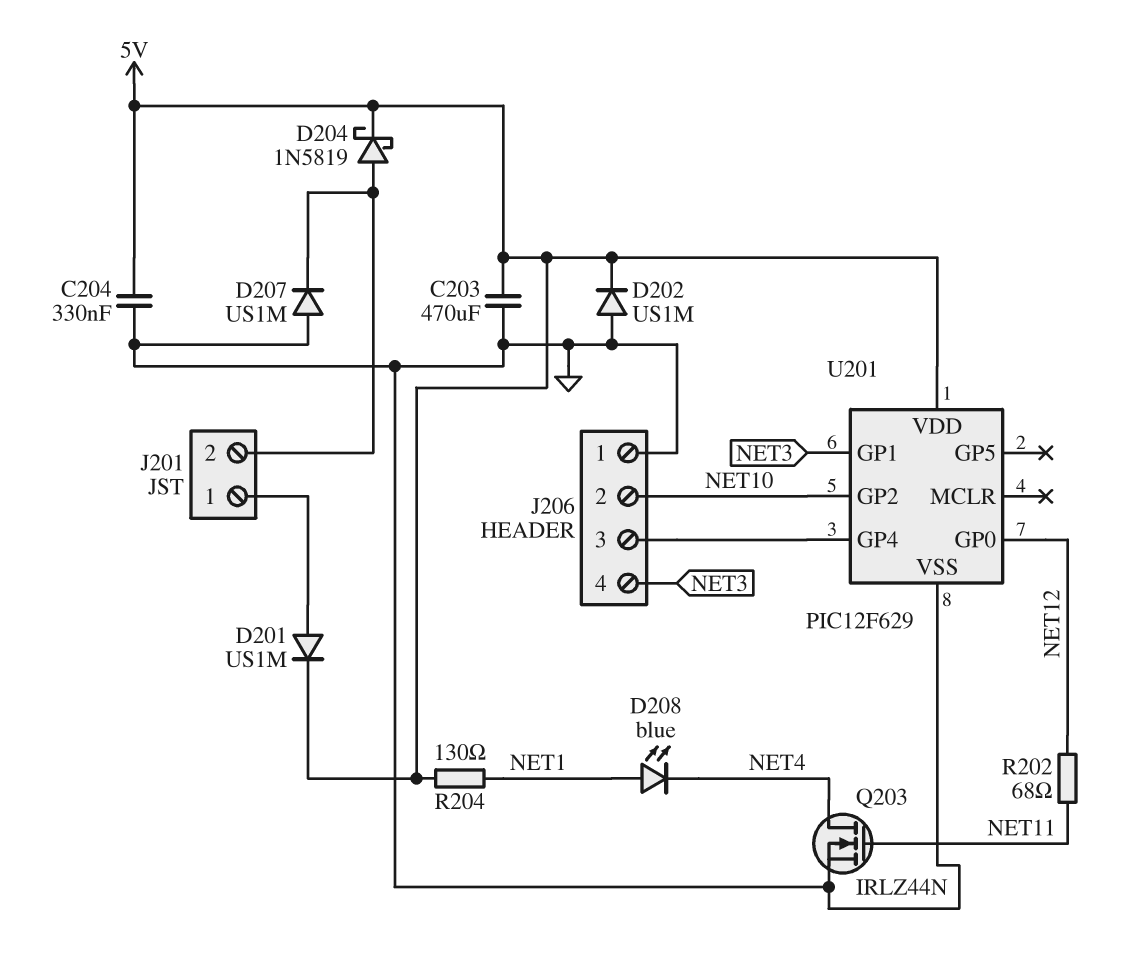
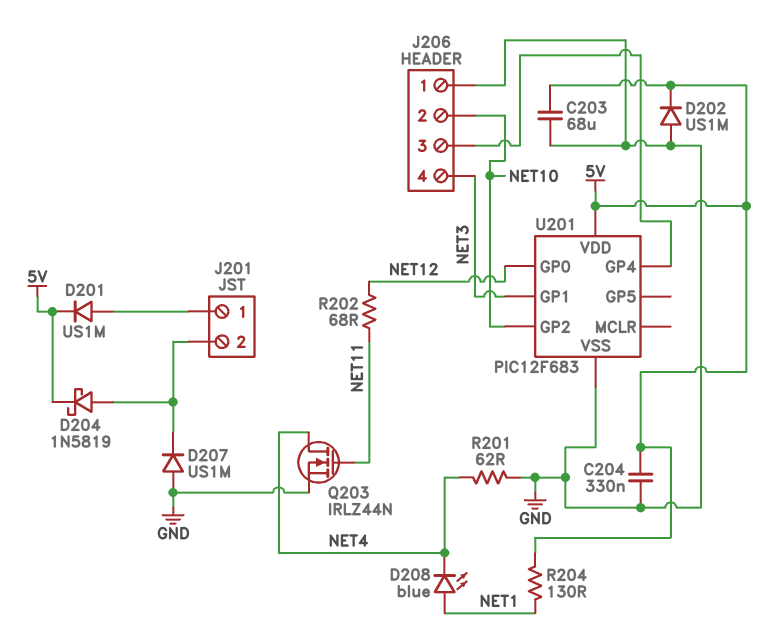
C203: 470uF (5V, GND) -> 68uF (5V, GND)
R201: none -> 62 (GND, NET4)
U201: PIC12F629 -> PIC12F683

